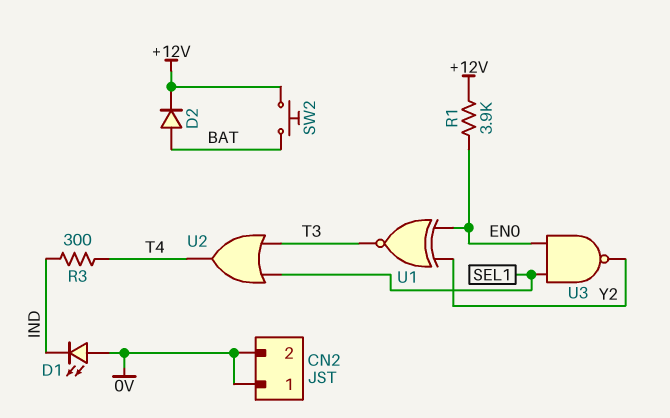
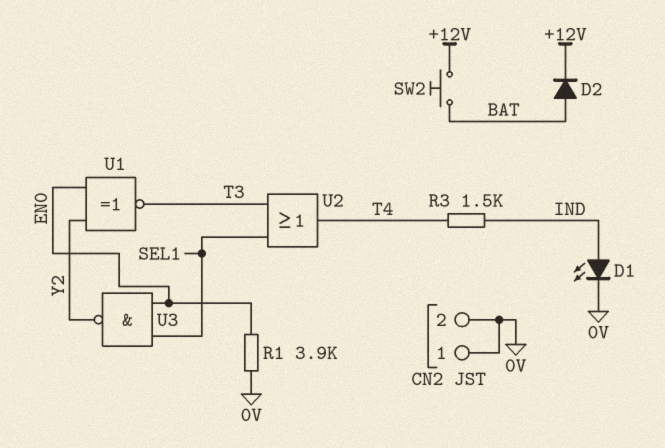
D1: LED (A 0V, K IND) -> LED (A IND, K 0V)
R1: 3.9k (+12V, EN0) -> 3.9k (0V, EN0)
R3: 300 (IND, T4) -> 1.5k (IND, T4)

